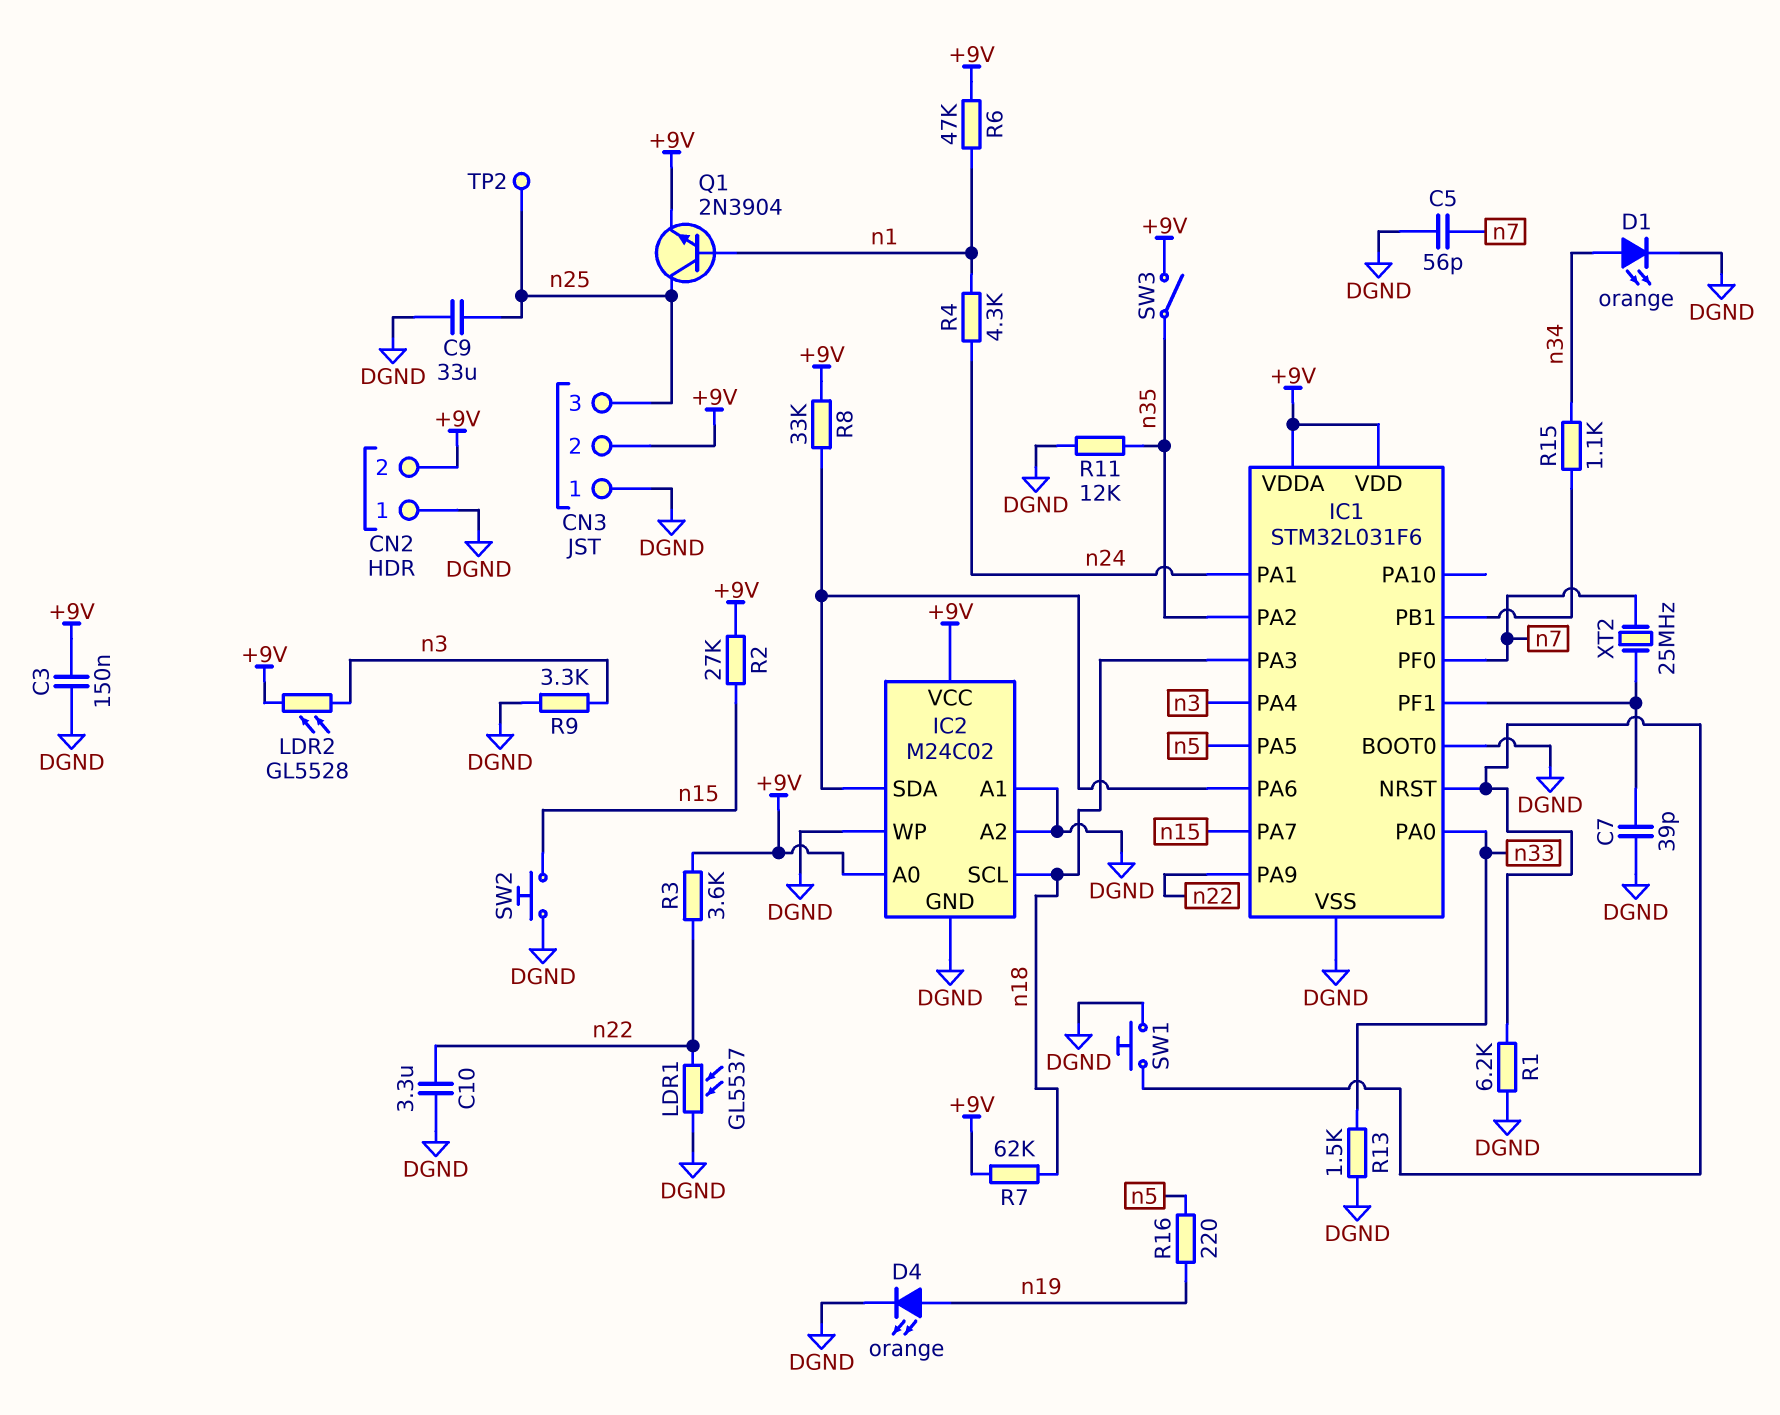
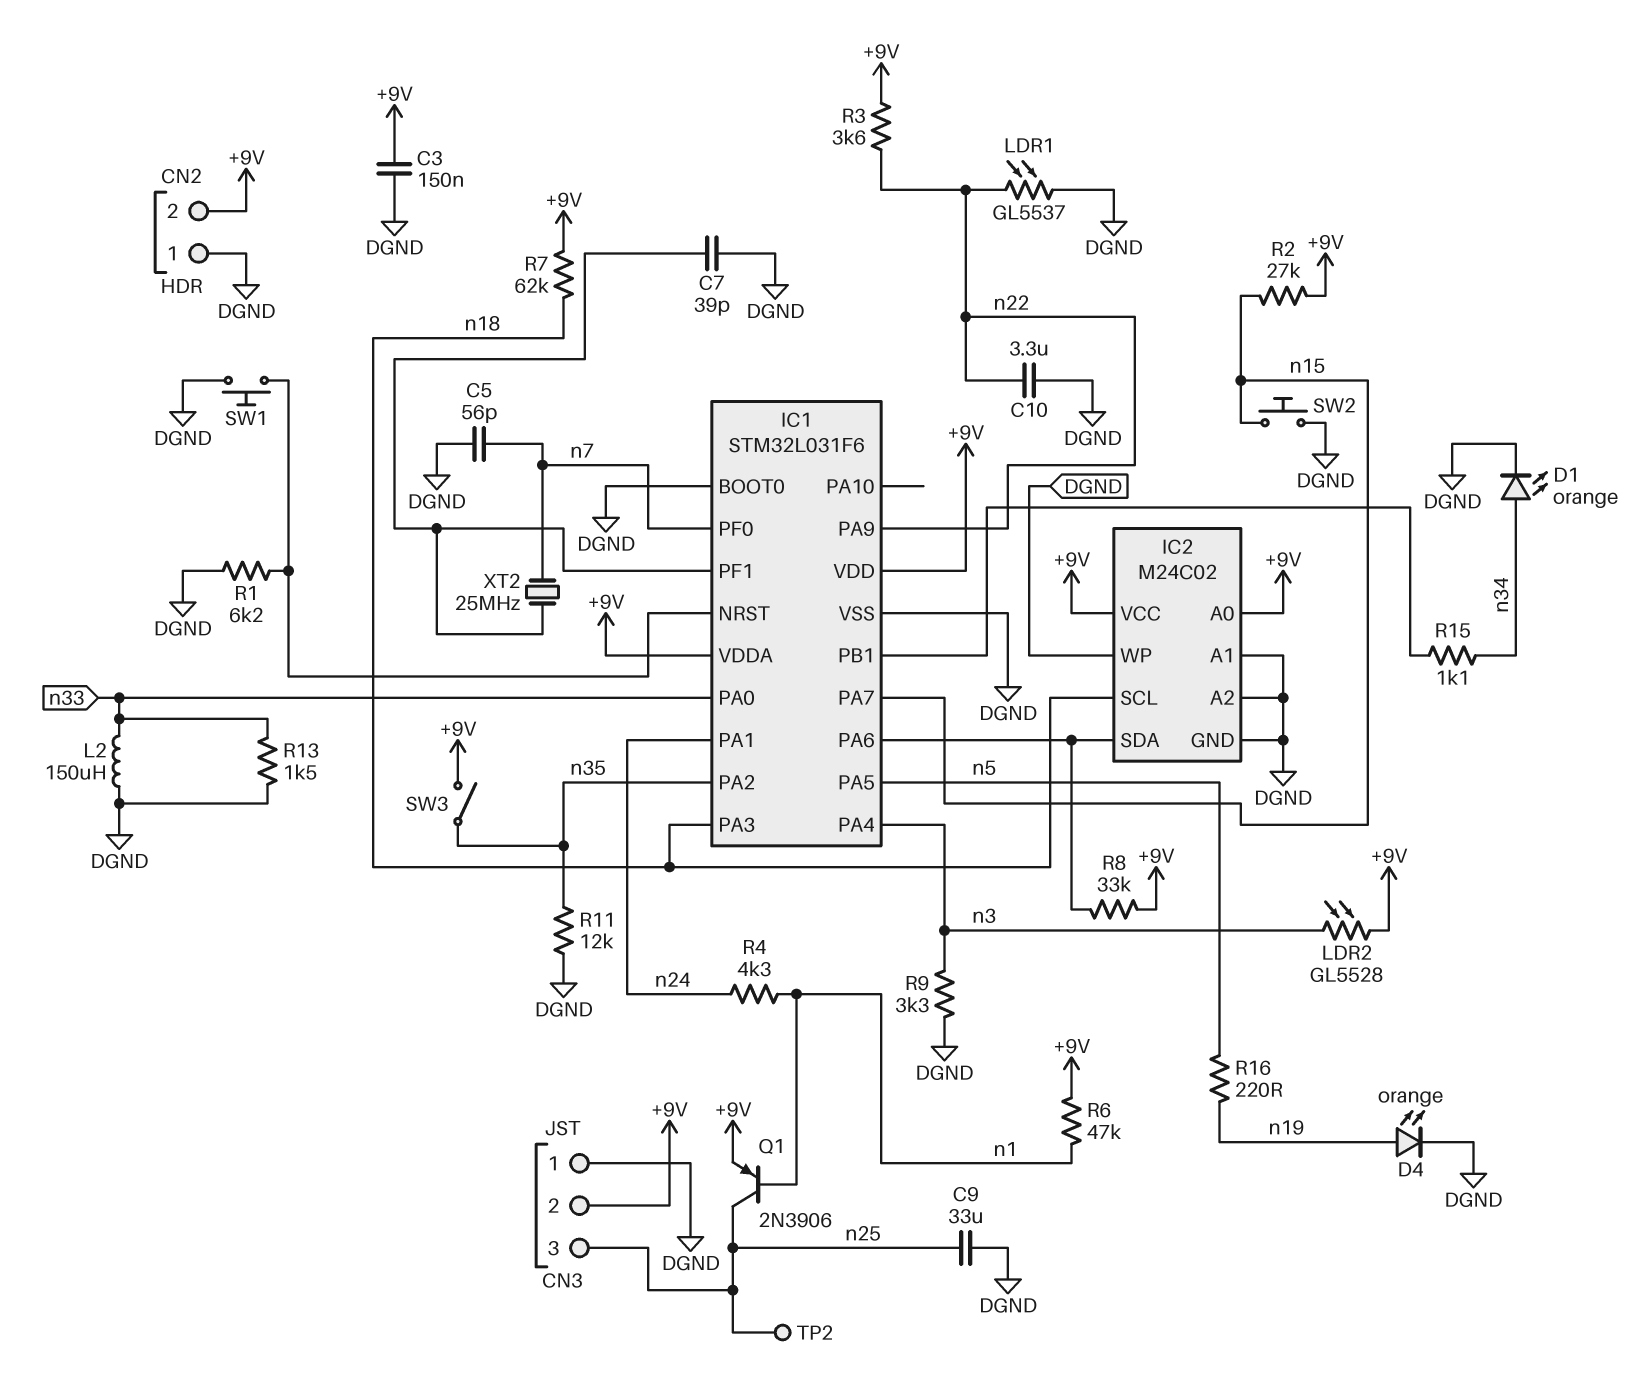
L2: none -> 150uH (DGND, n33)
Q1: NPN 2N3904 (B n1, C n25, E +9V) -> PNP 2N3906 (B n1, C n25, E +9V)

